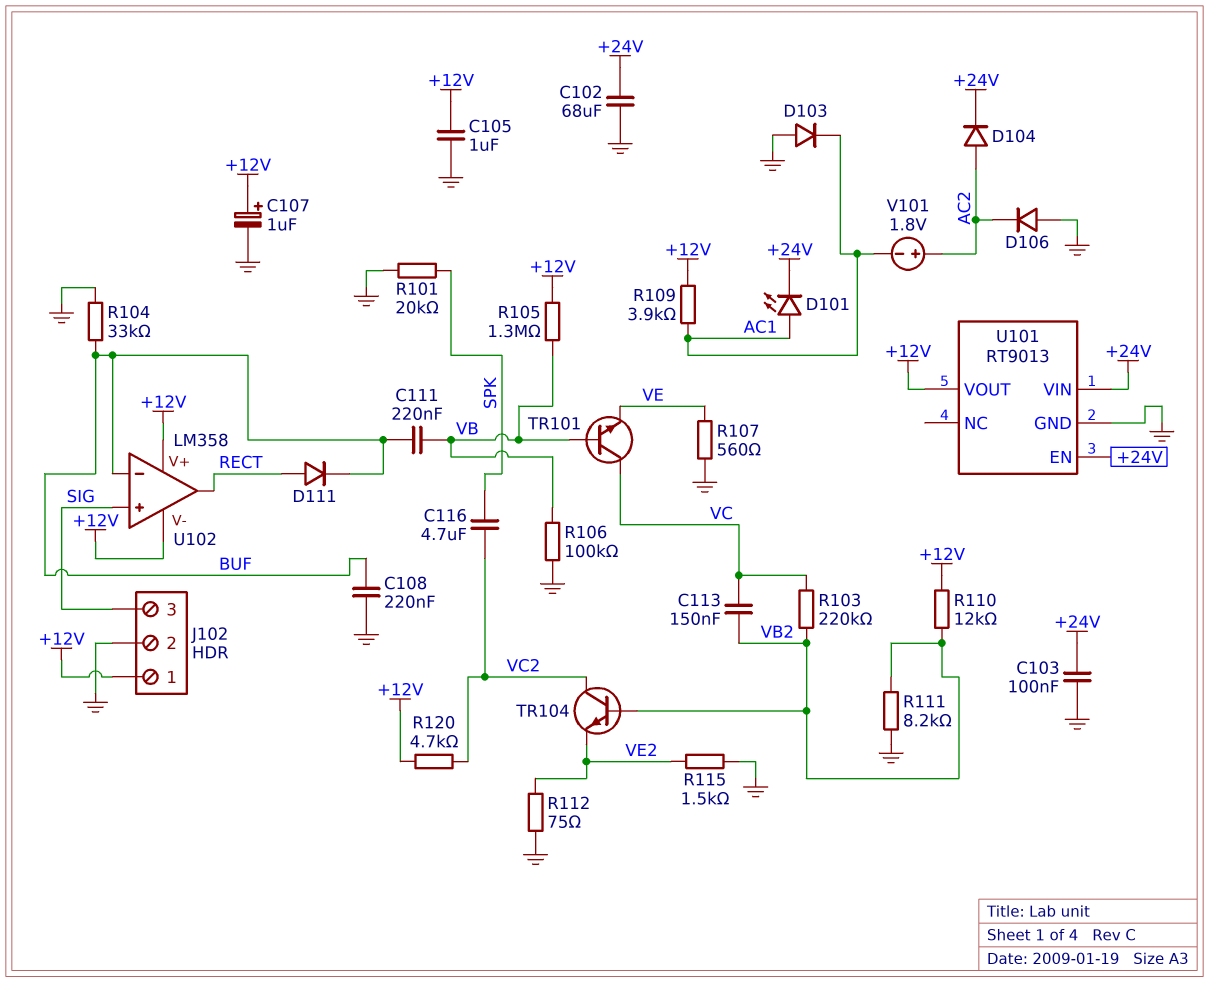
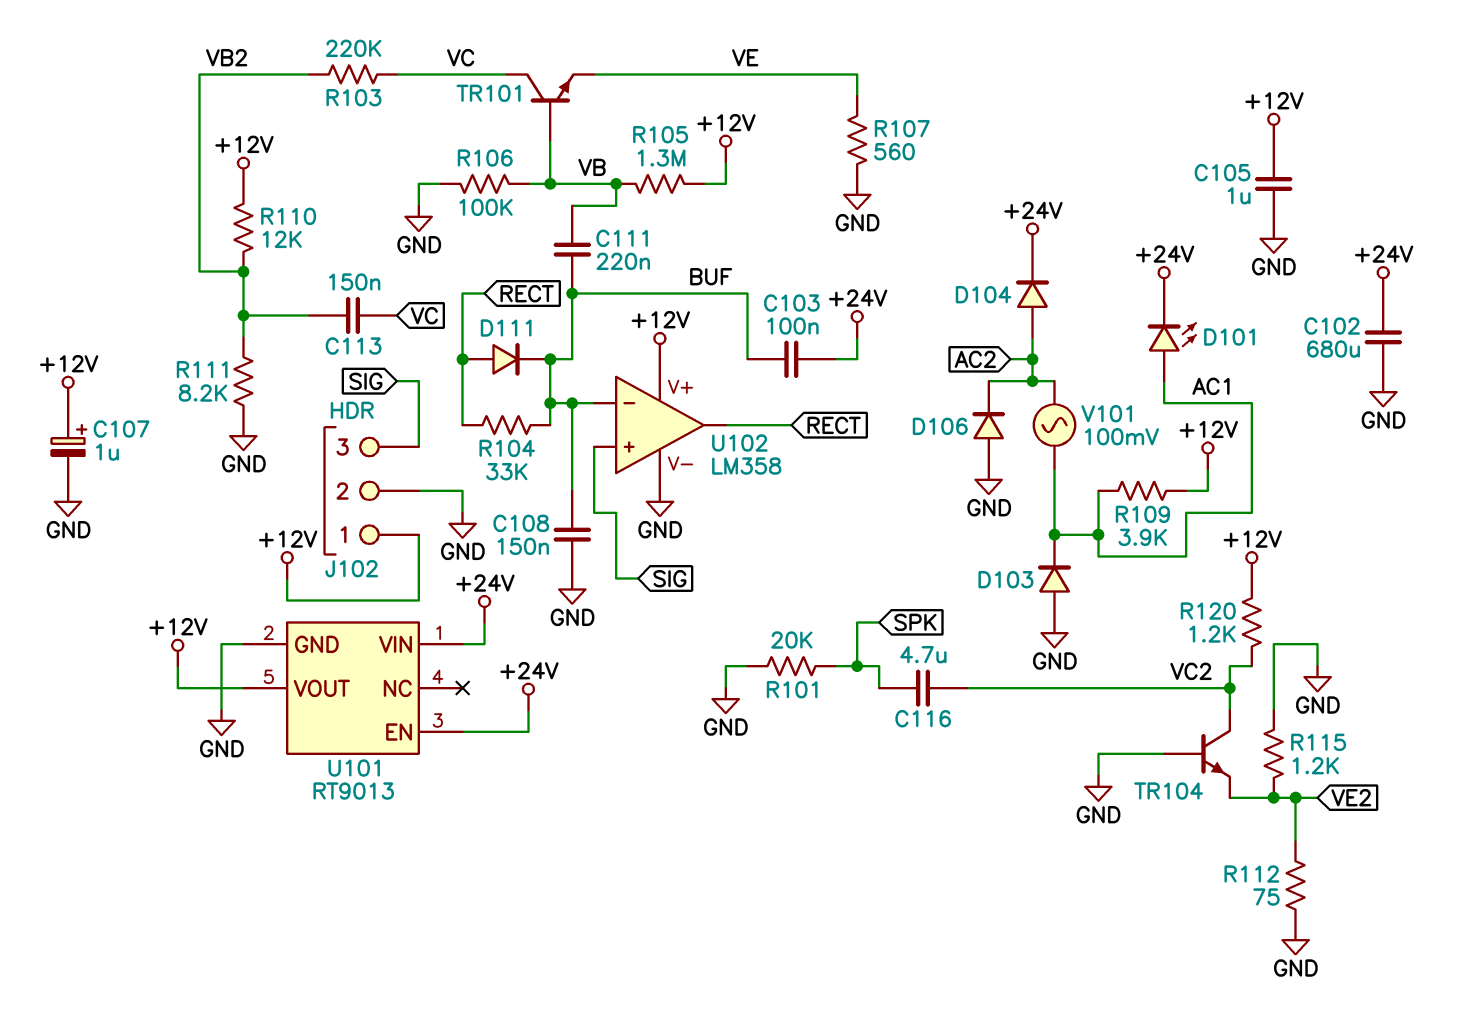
C102: 68uF (+24V, GND) -> 680uF (+24V, GND)
C103: 100nF (+24V, GND) -> 100nF (+24V, BUF)
C108: 220nF (BUF, GND) -> 150nF (BUF, GND)
R104: 33k (BUF, GND) -> 33k (BUF, RECT)
R115: 1.5k (GND, VE2) -> 1.2k (GND, VE2)
R120: 4.7k (+12V, VC2) -> 1.2k (+12V, VC2)
TR104: NPN (B VB2, C VC2, E VE2) -> NPN (B GND, C VC2, E VE2)
U102 pin V-: +12V -> GND
V101: 1.8V (plus AC2, minus AC1) -> AC 100mV (AC1, AC2)

